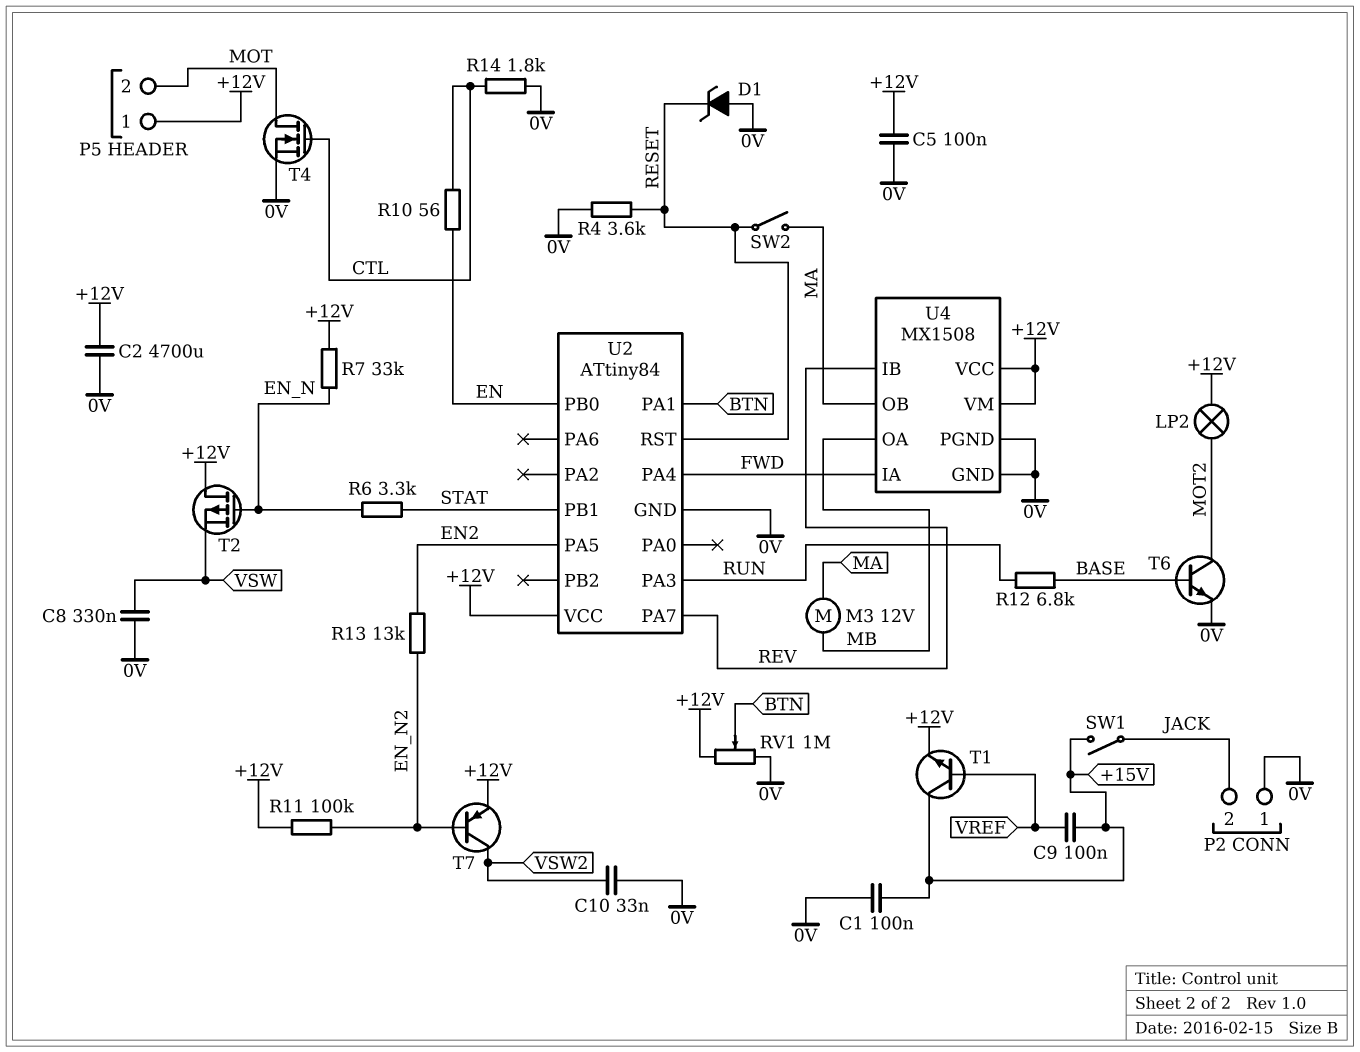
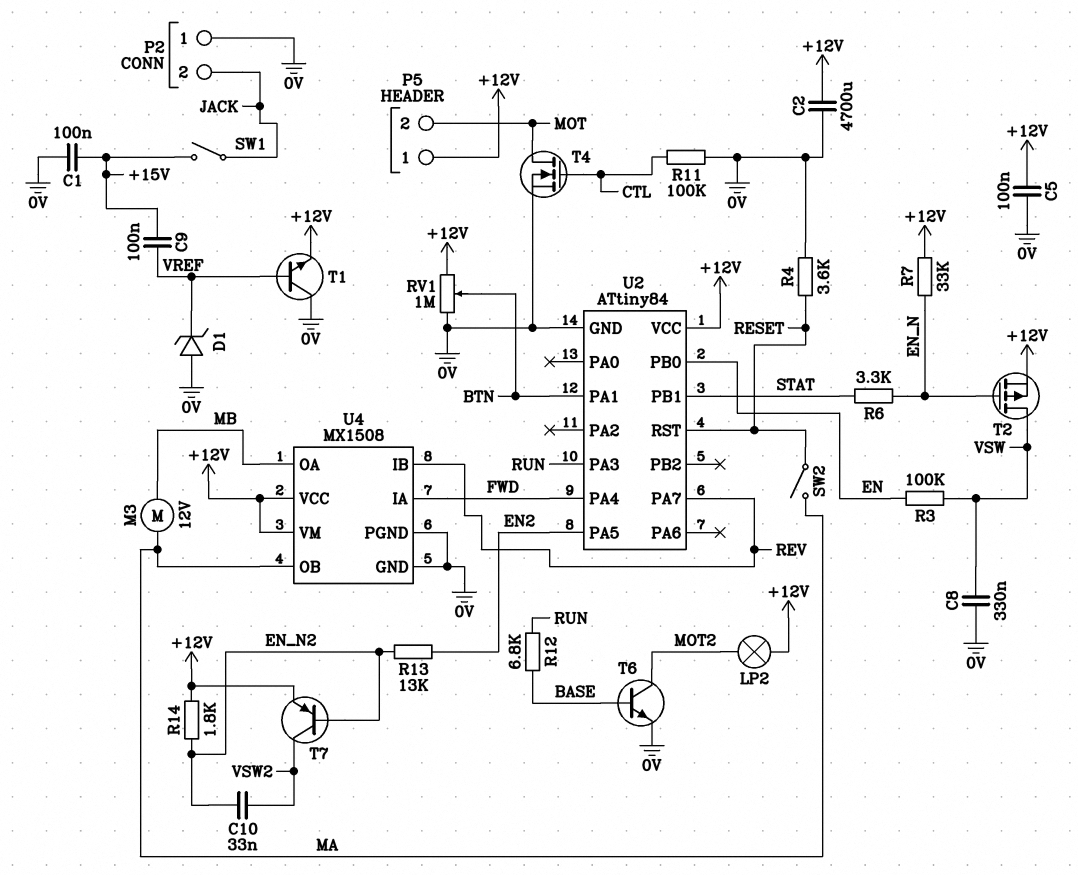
C10: 33nF (0V, VSW2) -> 33nF (EN_N2, VSW2)
D1: zener (A 0V, K RESET) -> zener (A 0V, K VREF)
R3: none -> 100k (EN, VSW)
R10: 56 (CTL, EN) -> none
R11: 100k (+12V, EN_N2) -> 100k (0V, CTL)
R14: 1.8k (0V, CTL) -> 1.8k (+12V, EN_N2)
T1: NPN (B VREF, C +15V, E +12V) -> NPN (B VREF, C 0V, E +12V)
T2: PMOS (G EN_N, D +12V, S VSW) -> PMOS (G EN_N, D VSW, S +12V)

